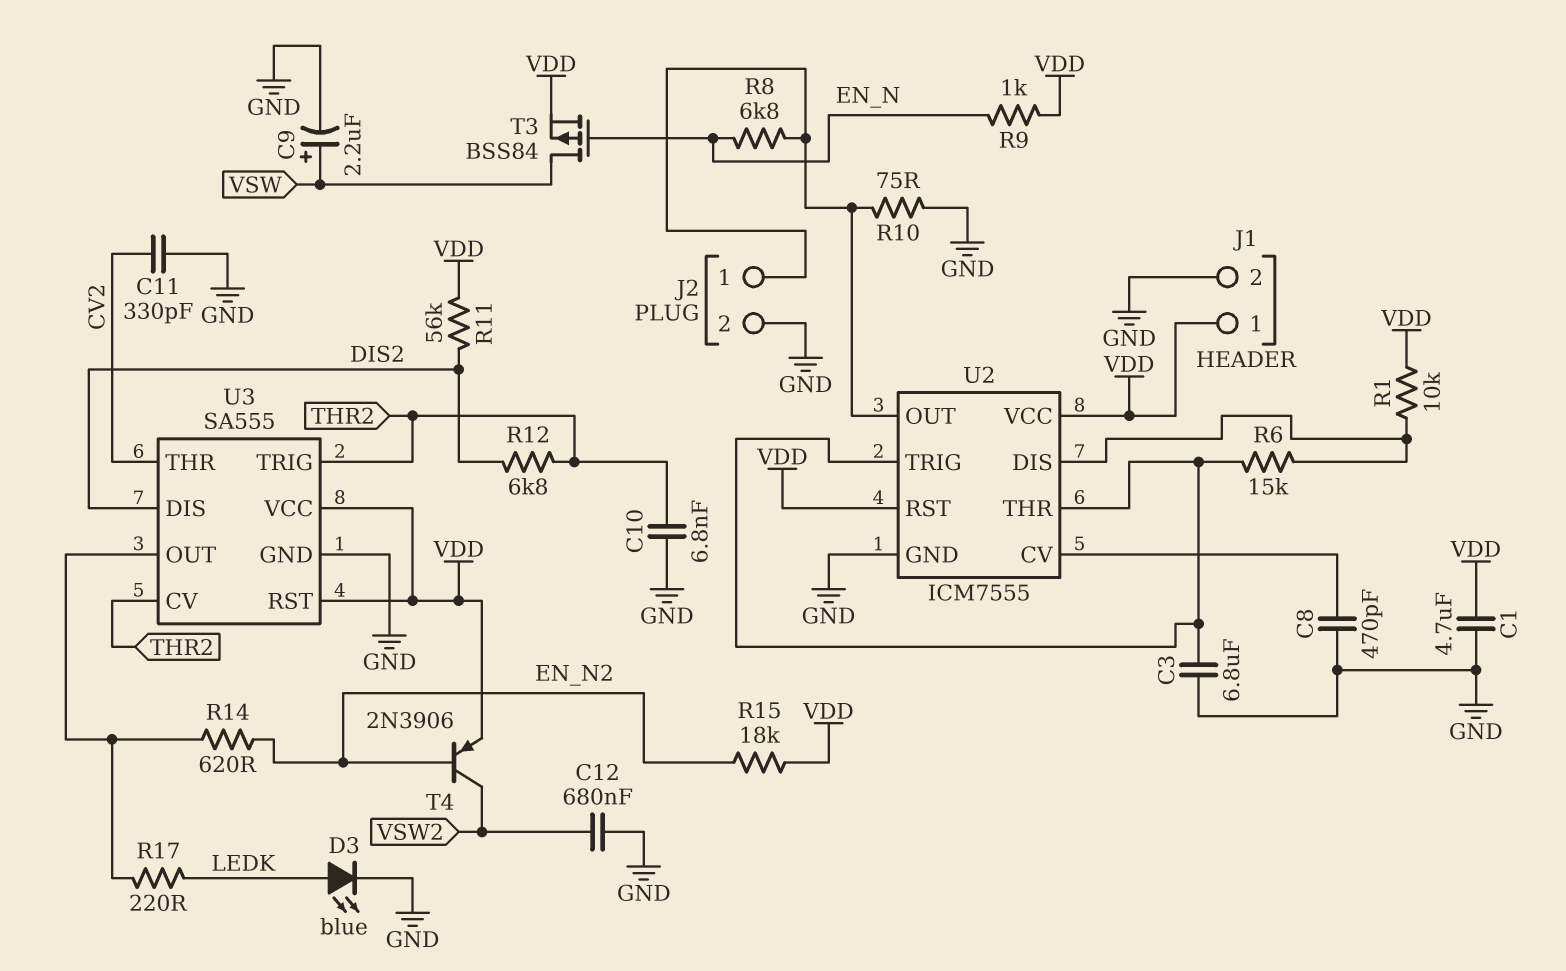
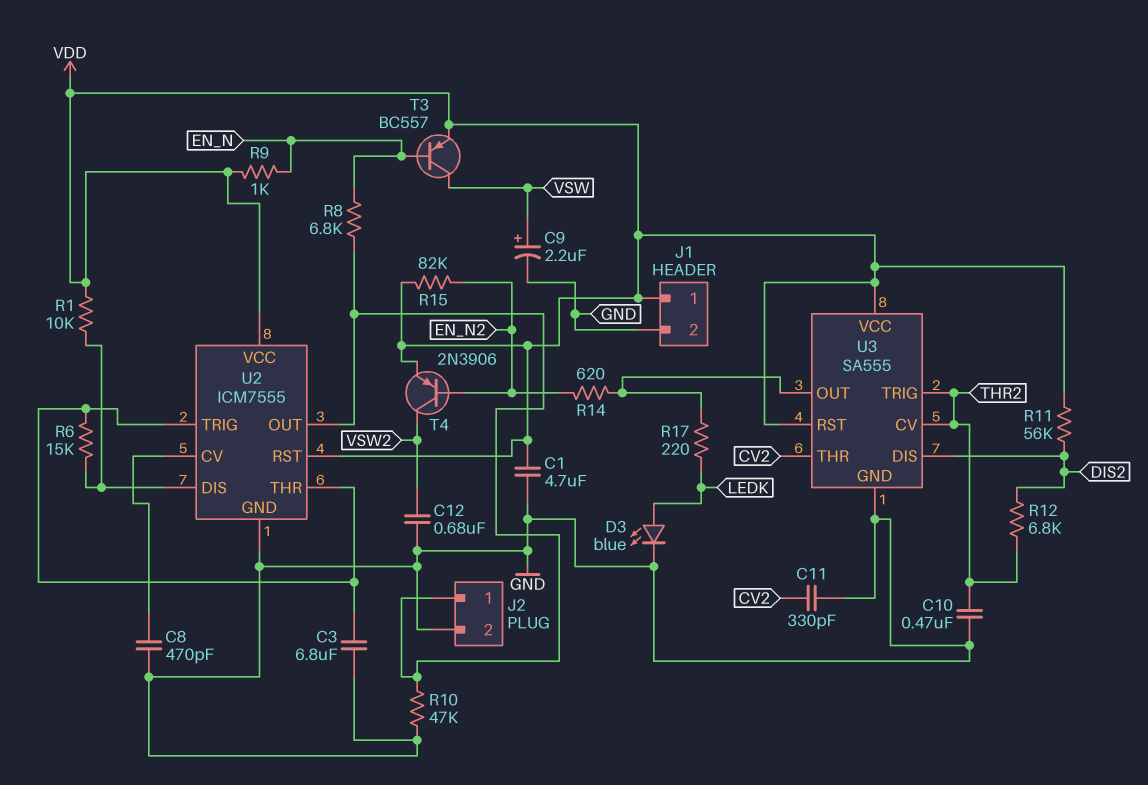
C10: 6.8nF (GND, THR2) -> 470nF (GND, THR2)
R10: 75 (GND, J2/1) -> 47k (GND, J2/1)
R15: 18k (EN_N2, VDD) -> 82k (EN_N2, VDD)
T3: PMOS BSS84 (G EN_N, D VSW, S VDD) -> PNP BC557 (B EN_N, C VSW, E VDD)

